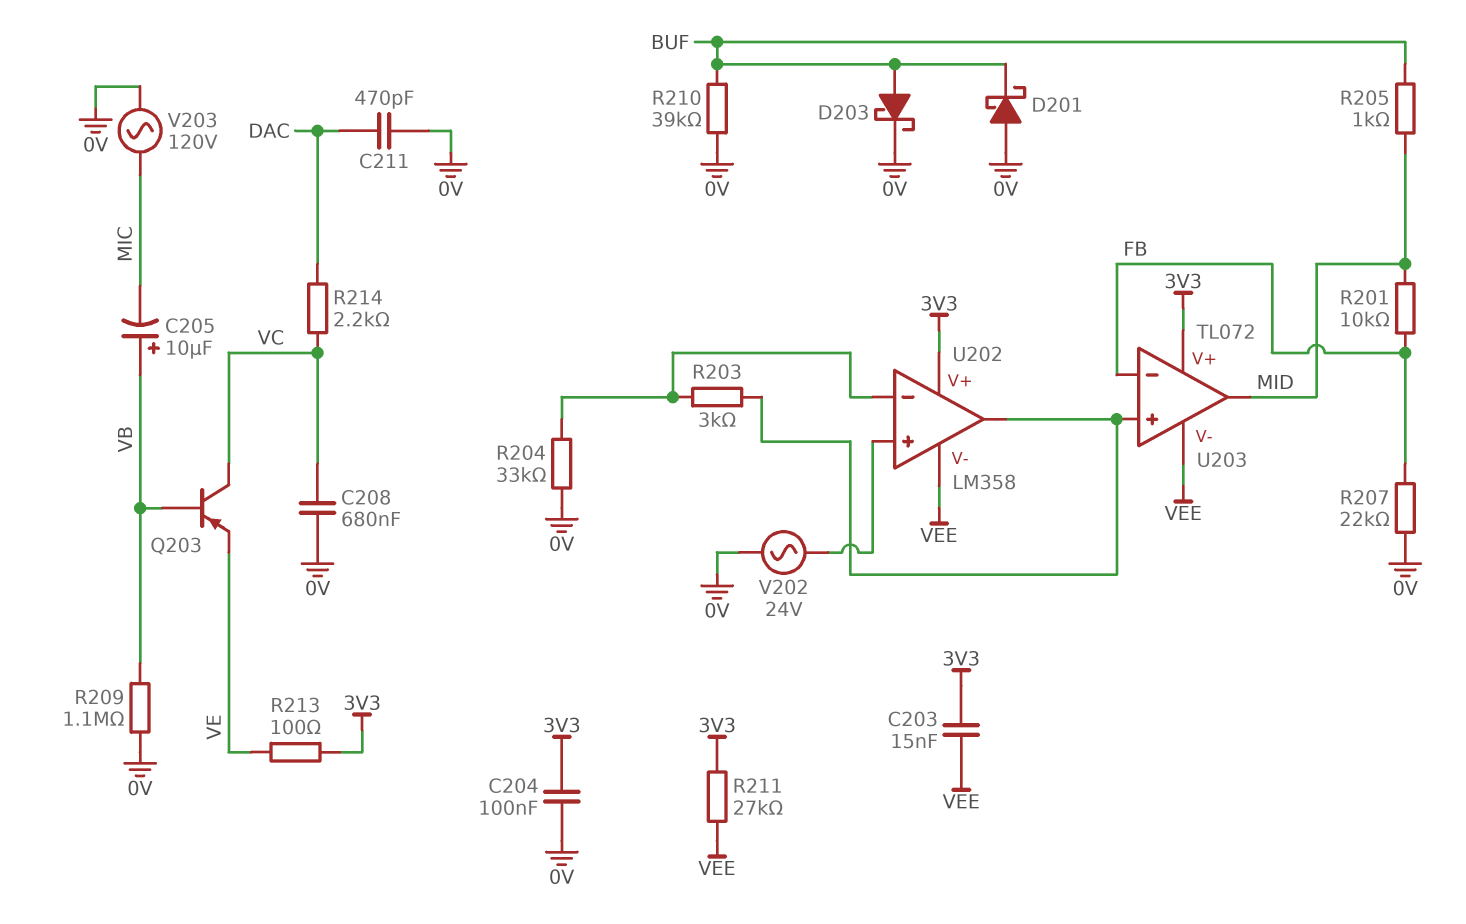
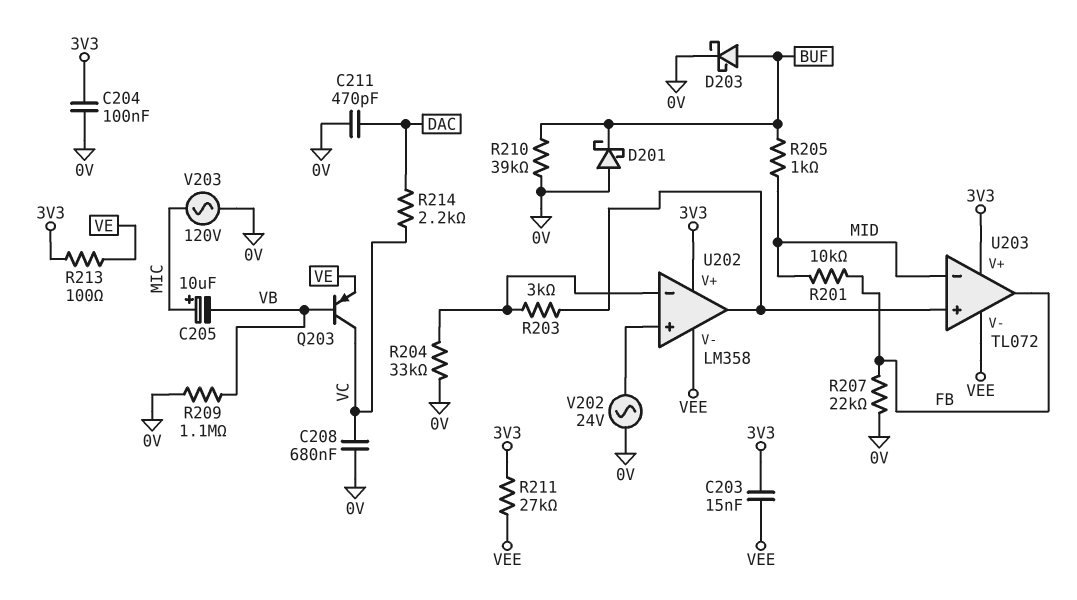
C205: 10uF (plus VB, minus MIC) -> 10uF (plus MIC, minus VB)
U203 pin in-: FB -> MID
U203 pin out: MID -> FB

